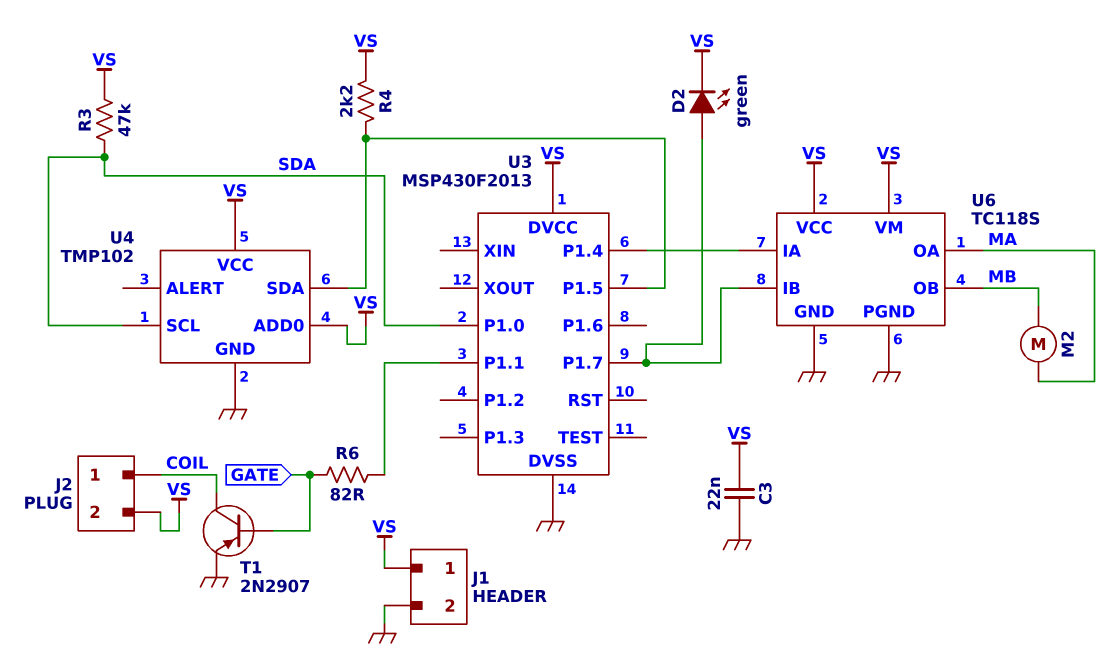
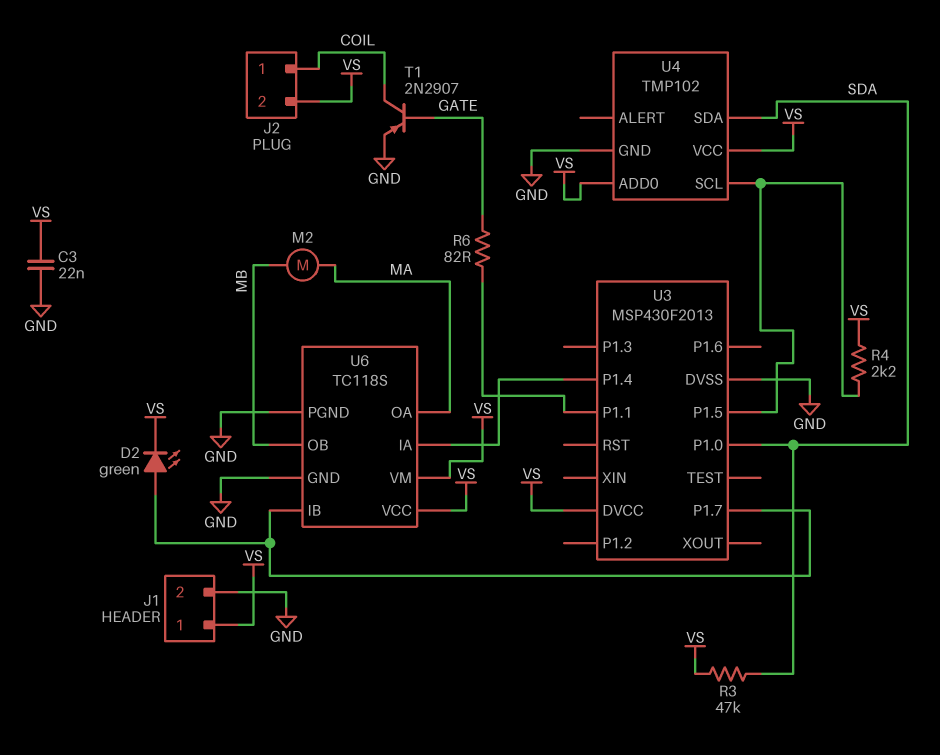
U4 pin SCL: SDA -> U3/P1.5
U4 pin SDA: U3/P1.5 -> SDA

